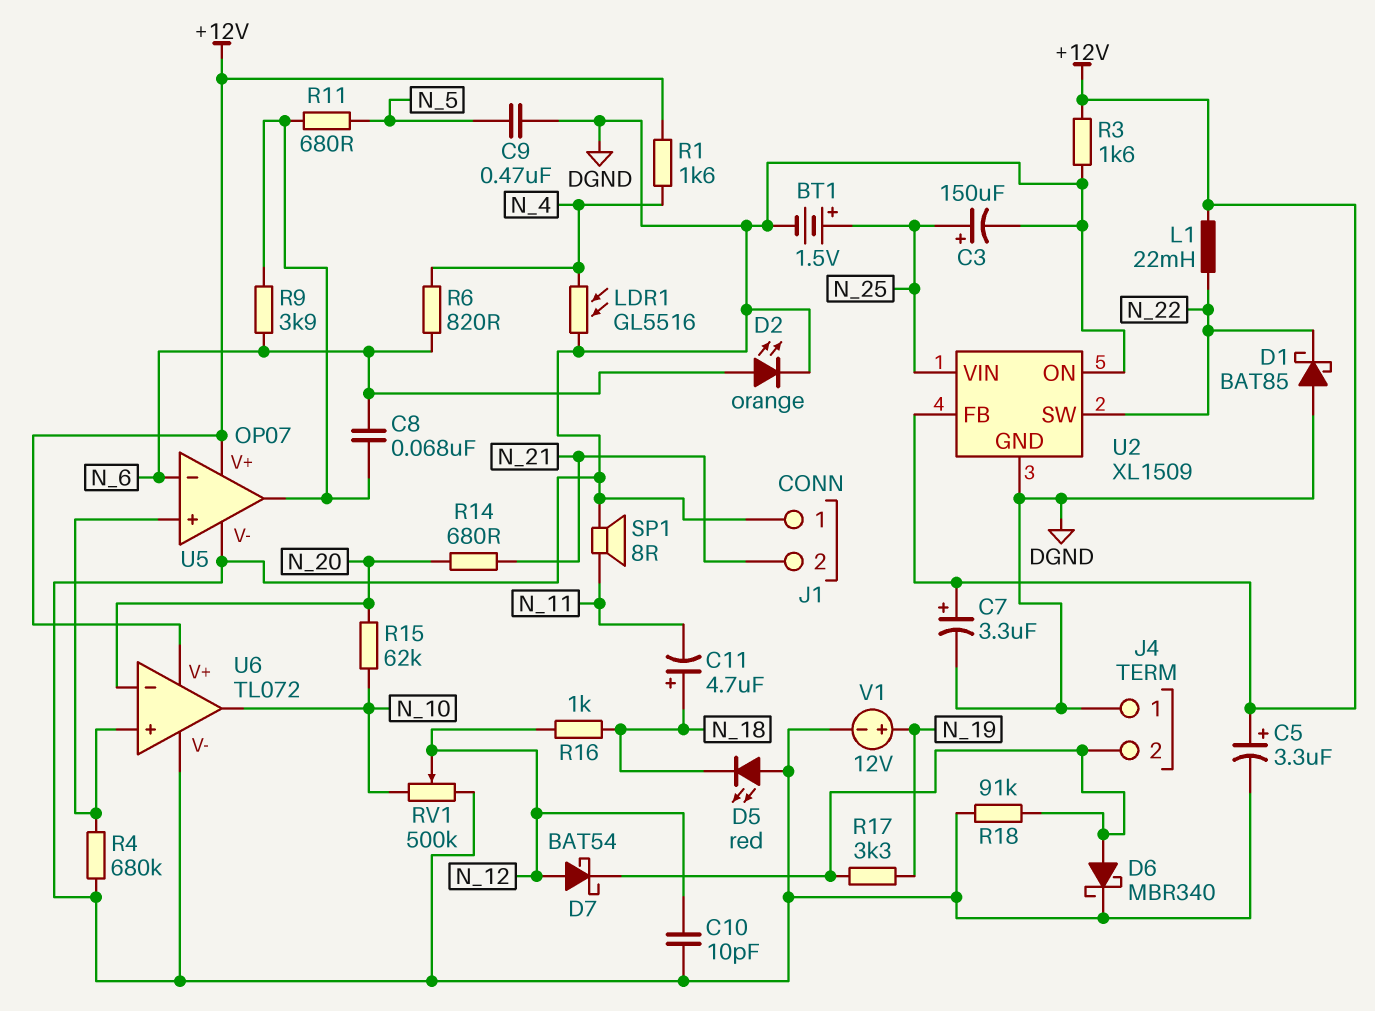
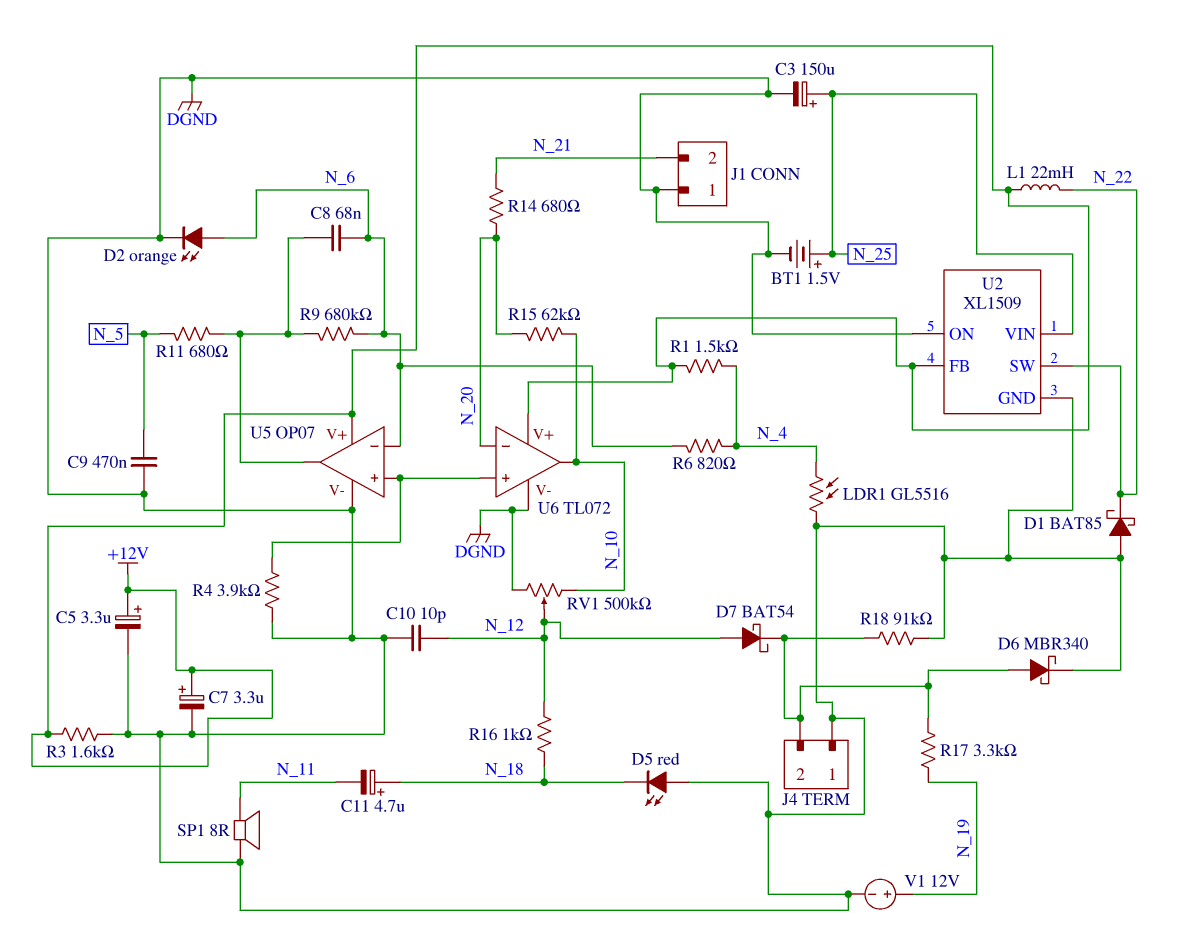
R1: 1.6k (+12V, N_4) -> 1.5k (+12V, N_4)
R4: 680k (DGND, U5/in+) -> 3.9k (DGND, U5/in+)
R9: 3.9k (N_6, U5/out) -> 680k (N_6, U5/out)

